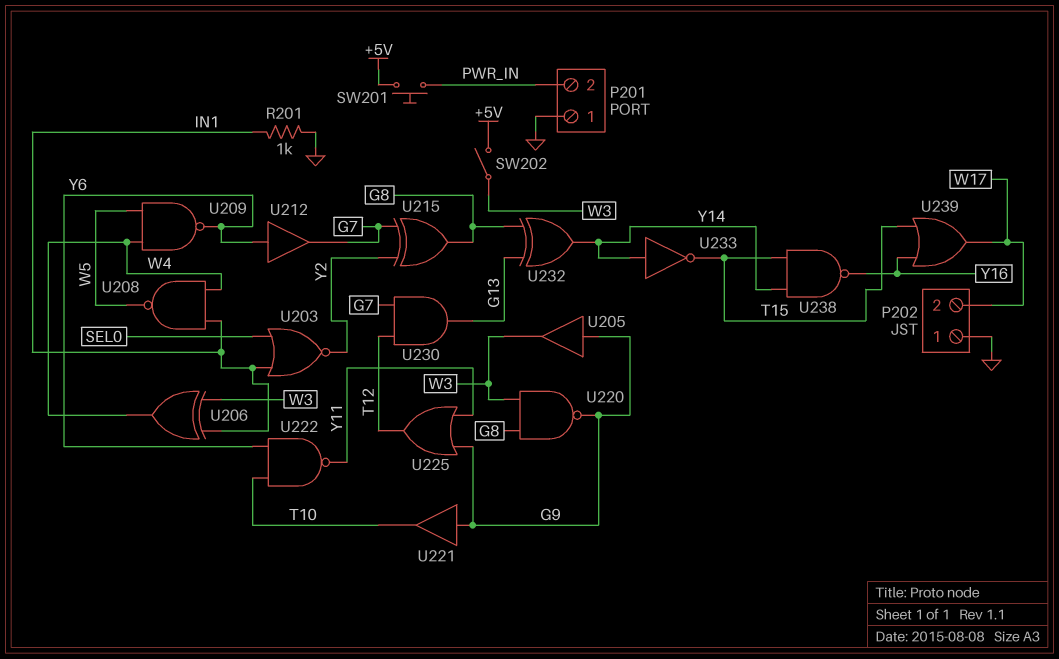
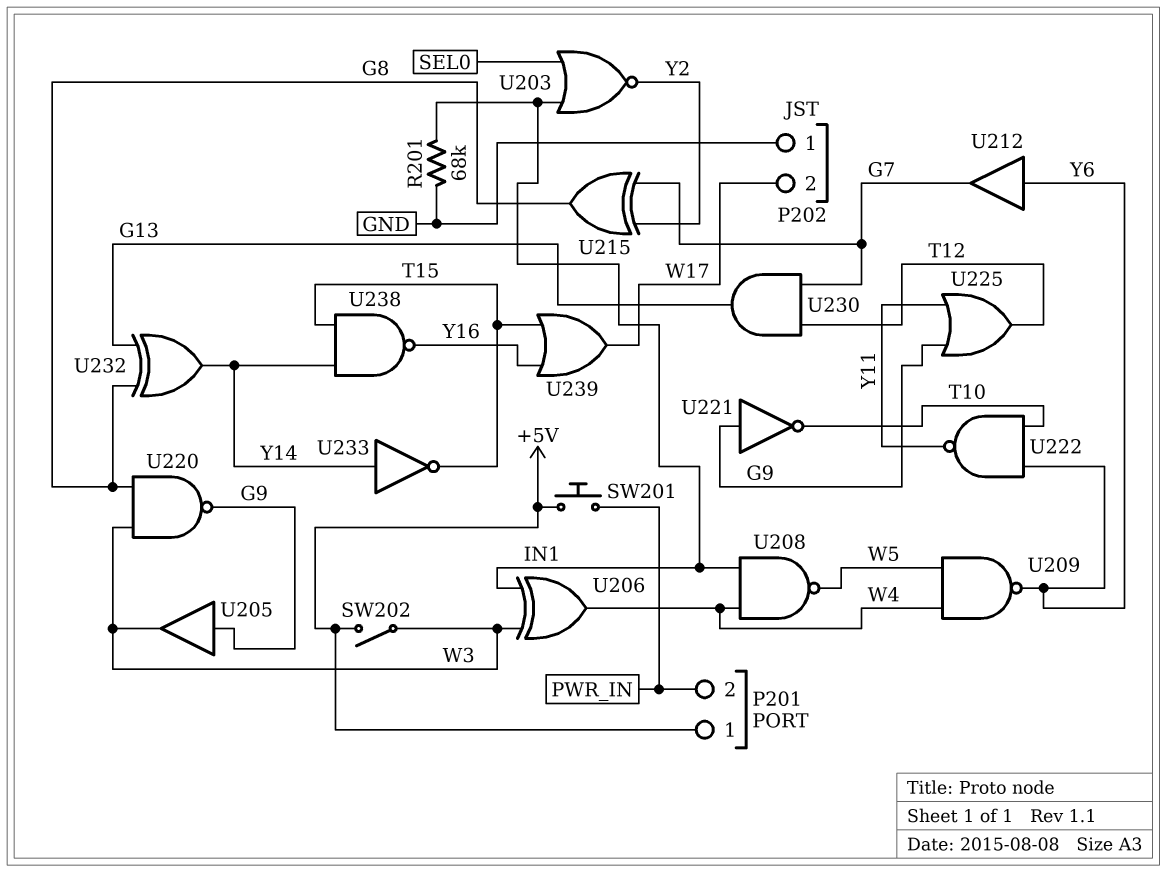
P201 pin 1: GND -> +5V
R201: 1k (GND, IN1) -> 68k (GND, IN1)
U221: buffer (in G9, out T10) -> NOT (in G9, out T10)

